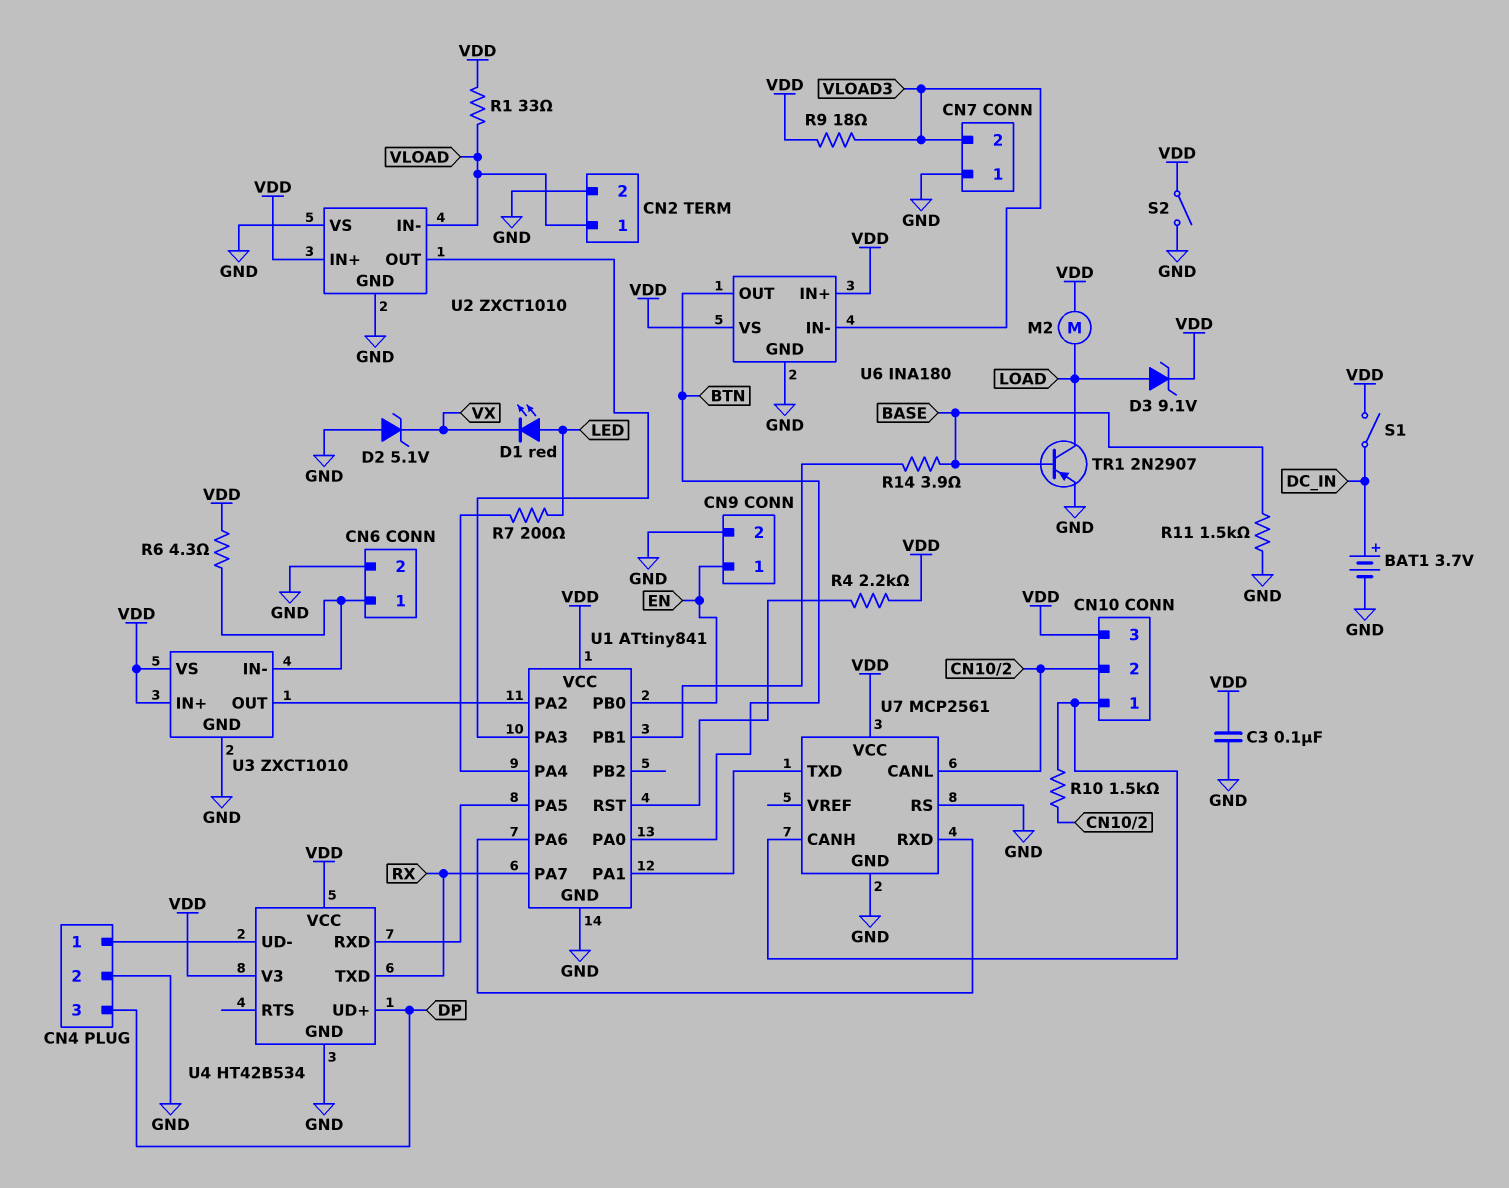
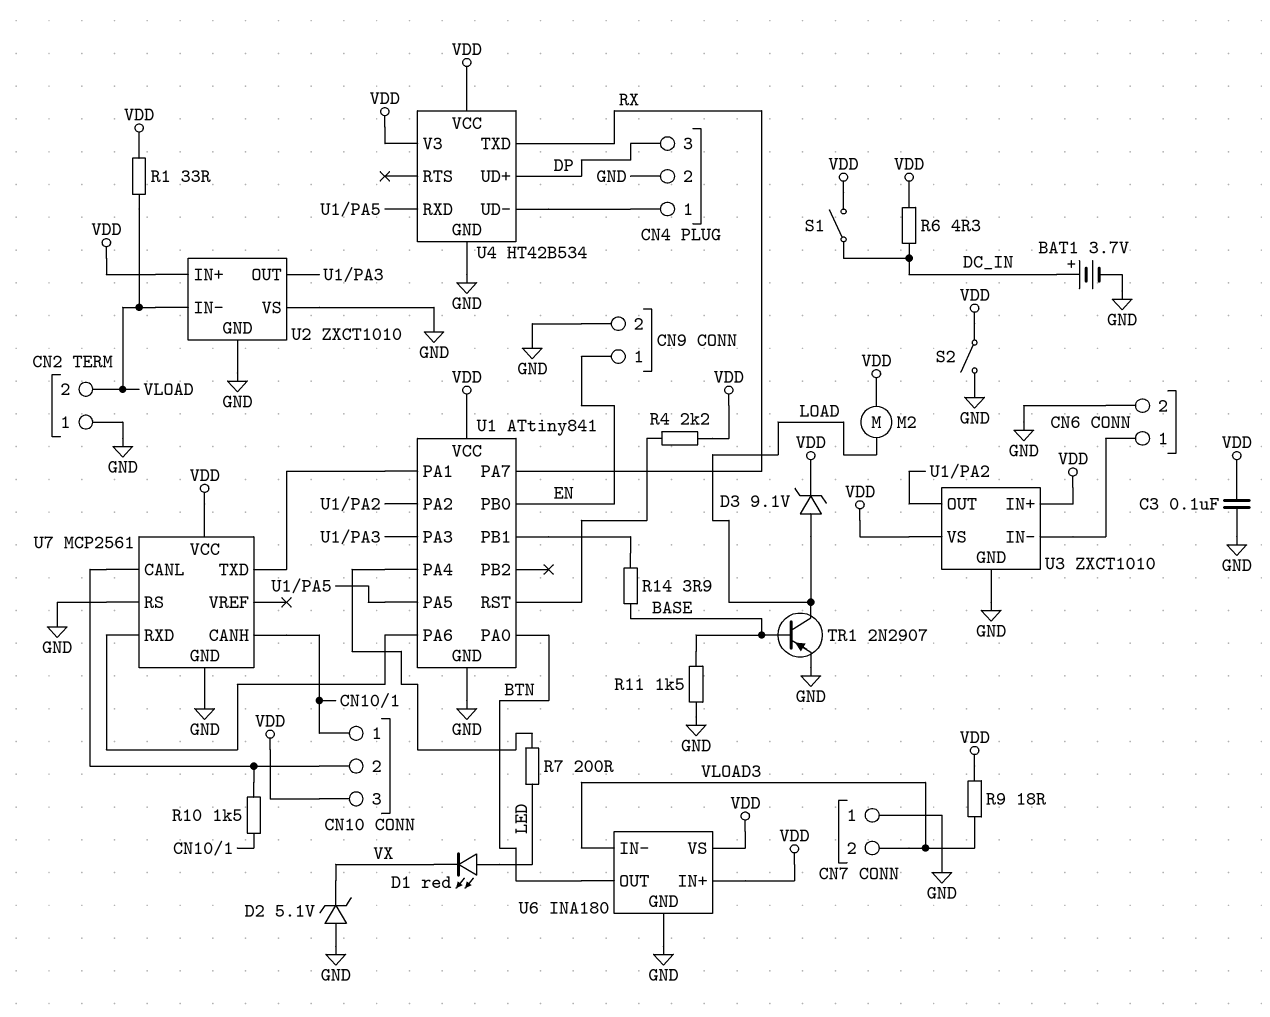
CN2 pin 1: VLOAD -> GND
CN2 pin 2: GND -> VLOAD
R6: 4.3 (CN6/1, VDD) -> 4.3 (DC_IN, VDD)

